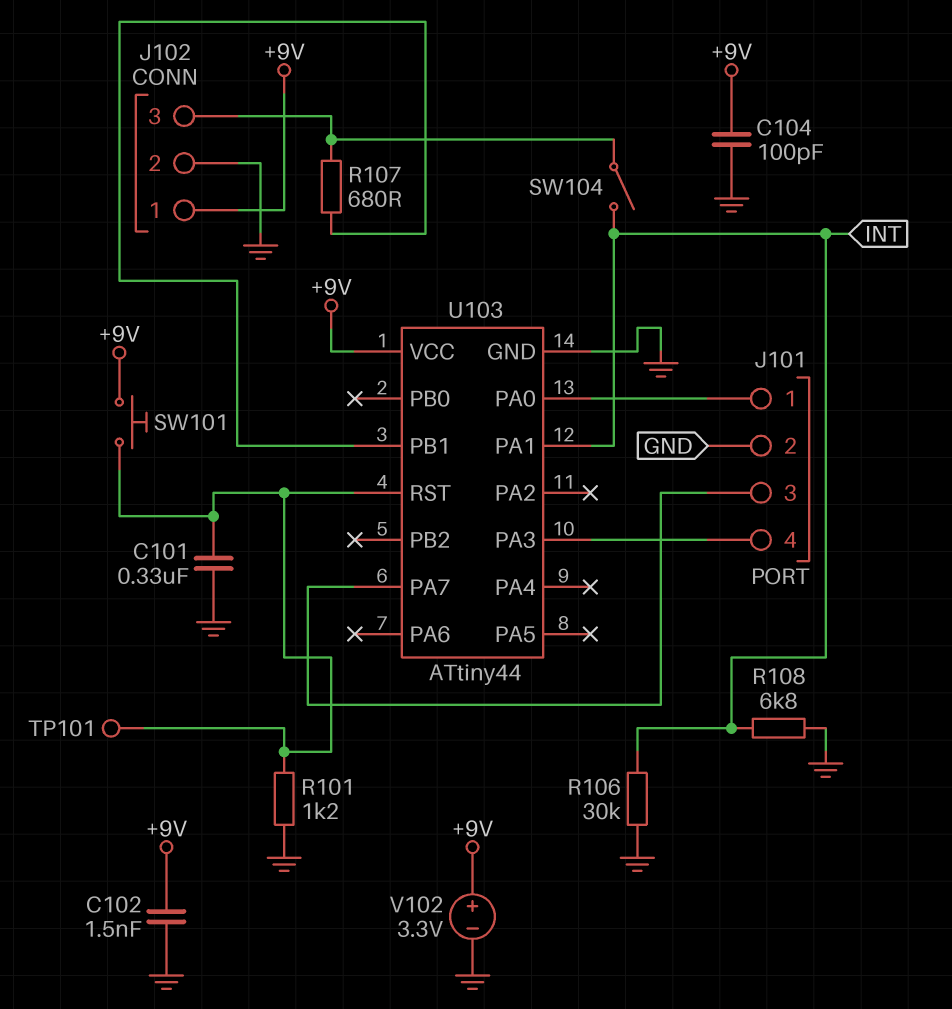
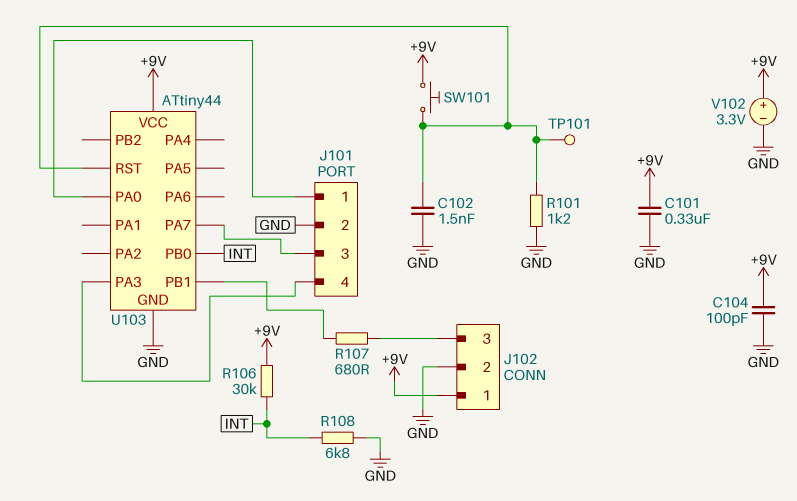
C101: 330nF (GND, U103/RST) -> 330nF (+9V, GND)
C102: 1.5nF (+9V, GND) -> 1.5nF (GND, U103/RST)
R106: 30k (GND, INT) -> 30k (+9V, INT)
SW104: switch (INT, J102/3) -> none
U103 pin PA1: INT -> none
U103 pin PB0: none -> INT

